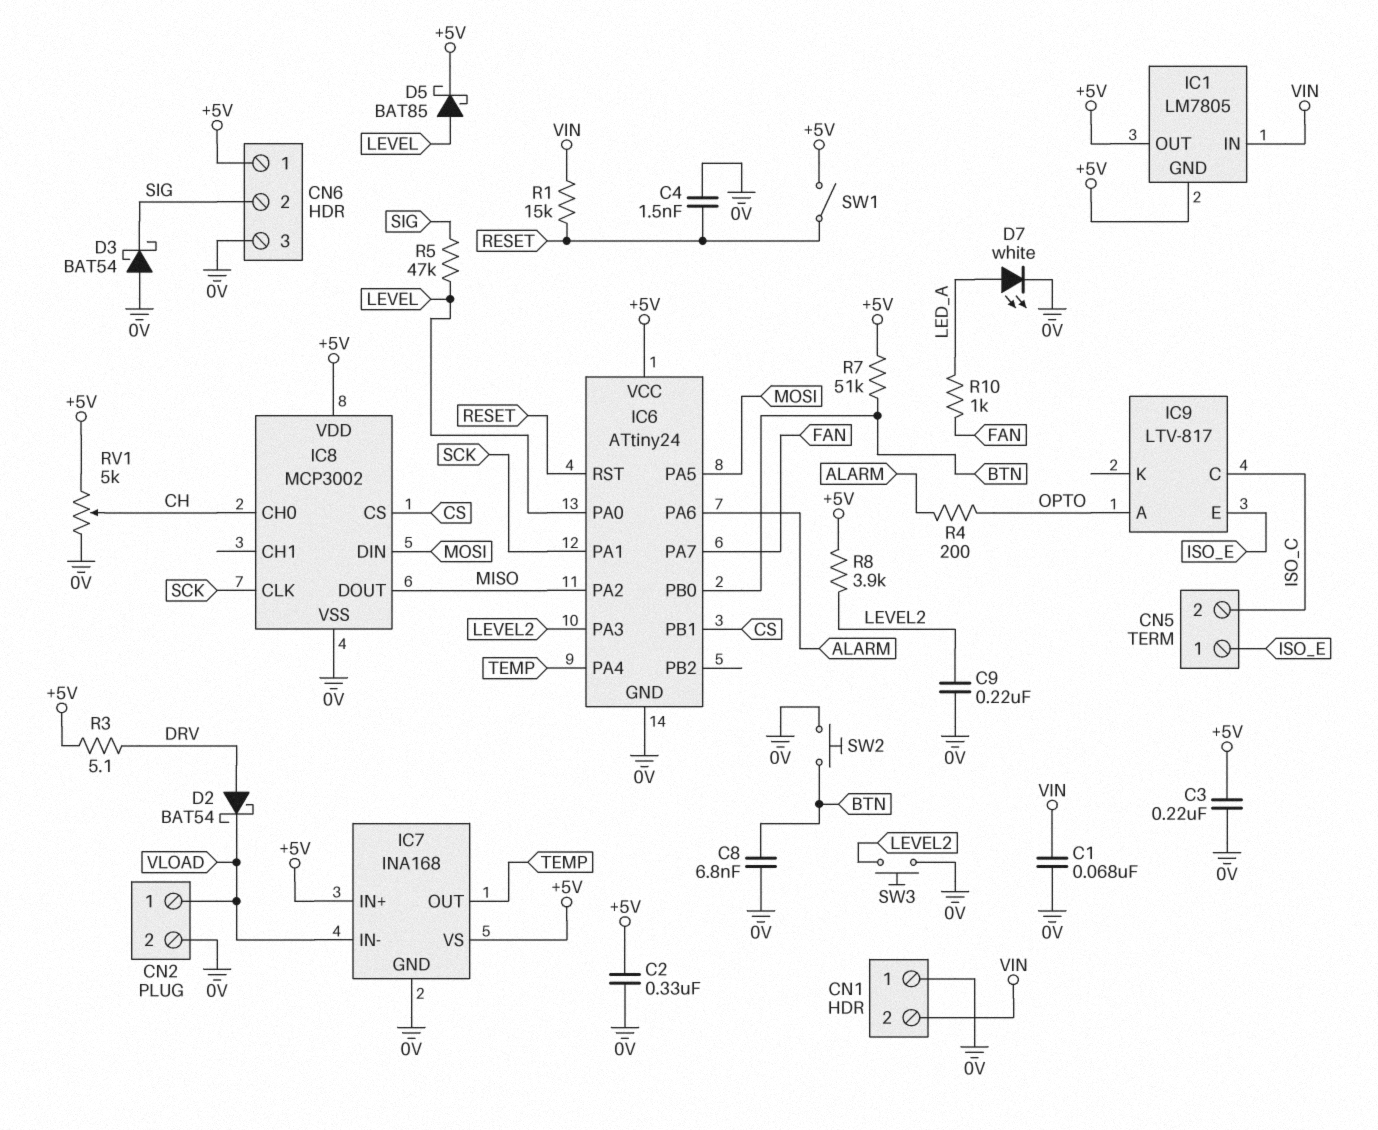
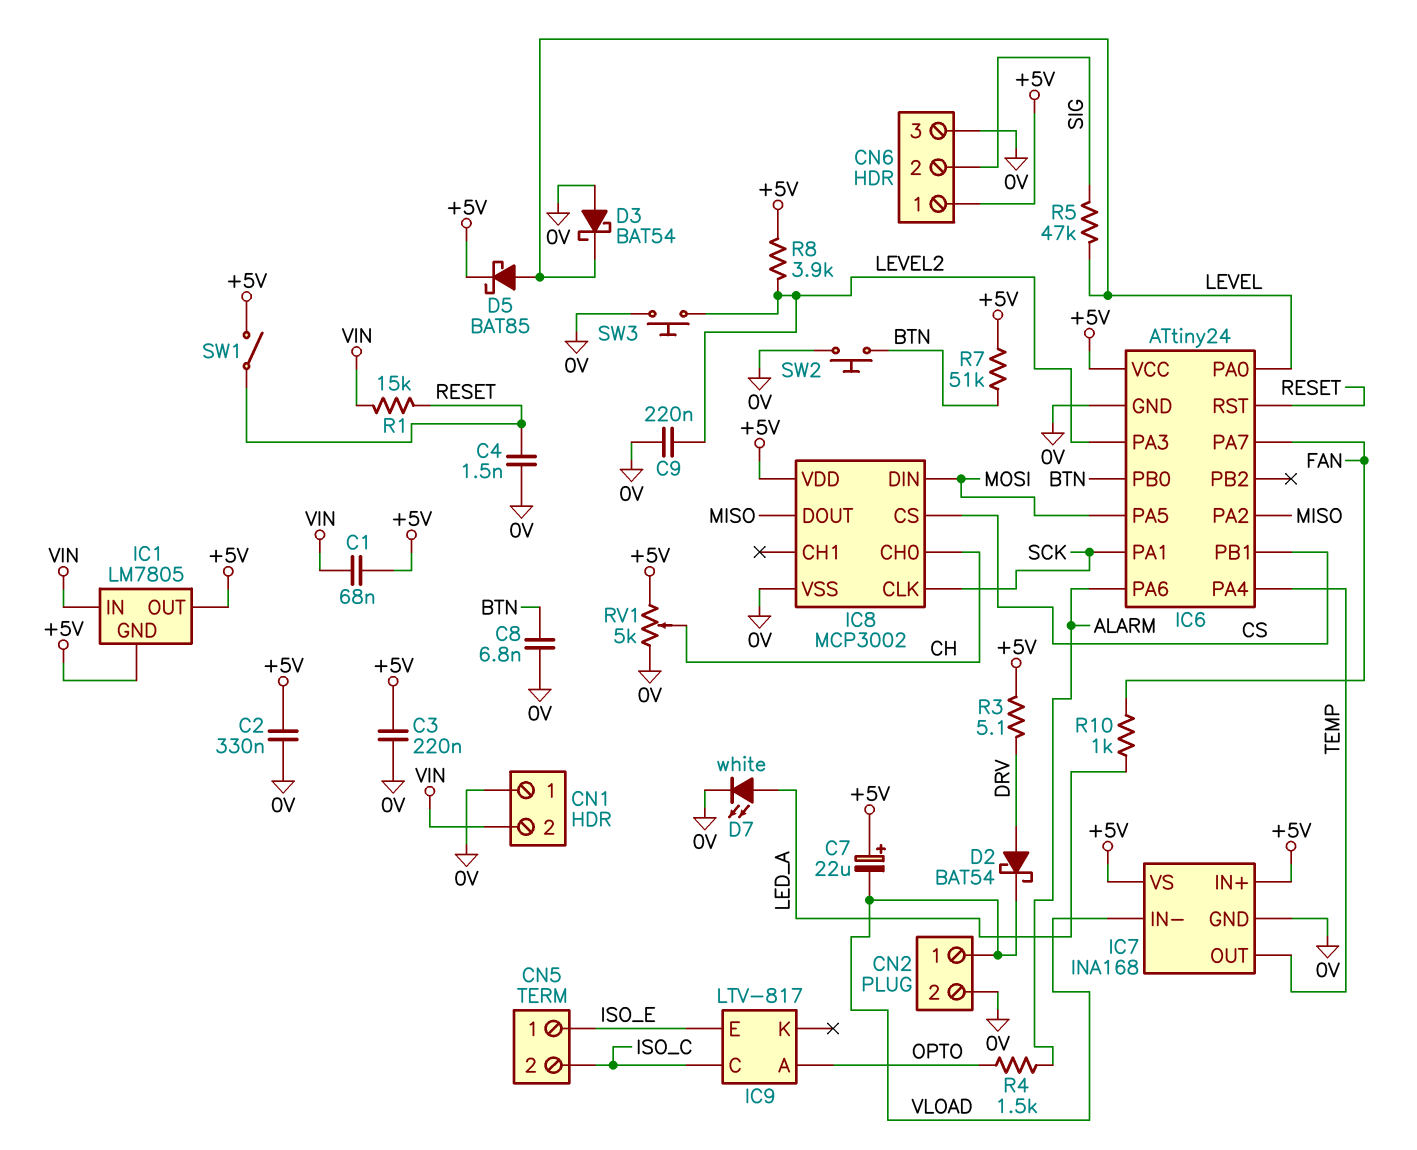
C1: 68nF (0V, VIN) -> 68nF (+5V, VIN)
C7: none -> 22uF (plus +5V, minus VLOAD)
D3: schottky BAT54 (A 0V, K SIG) -> schottky BAT54 (A 0V, K LEVEL)
R4: 200 (ALARM, OPTO) -> 1.5k (ALARM, OPTO)

